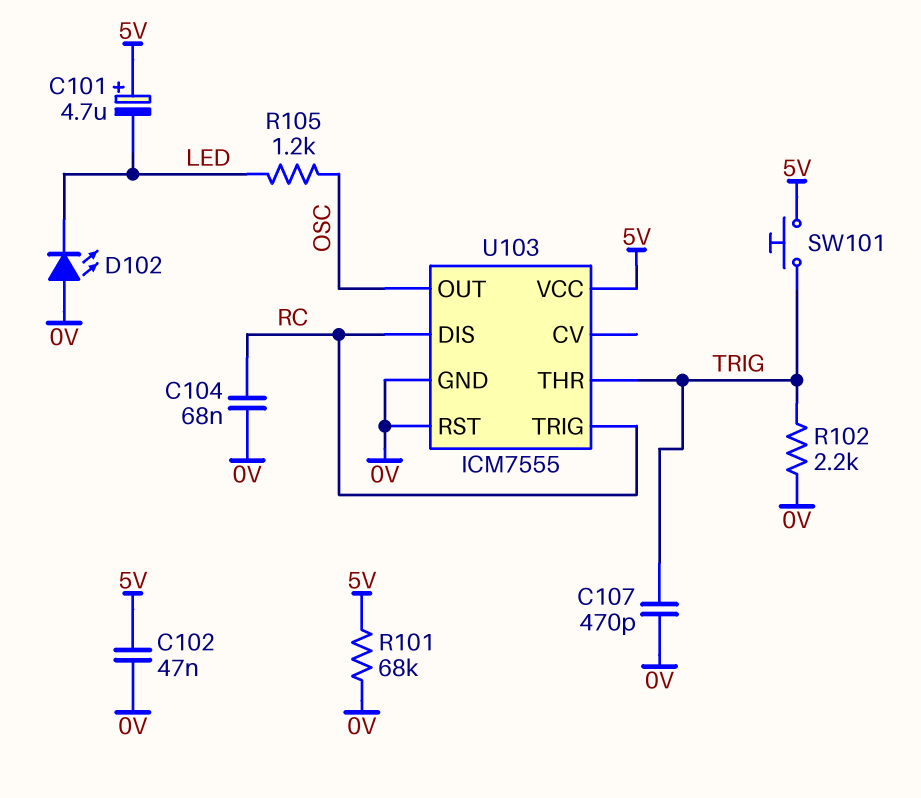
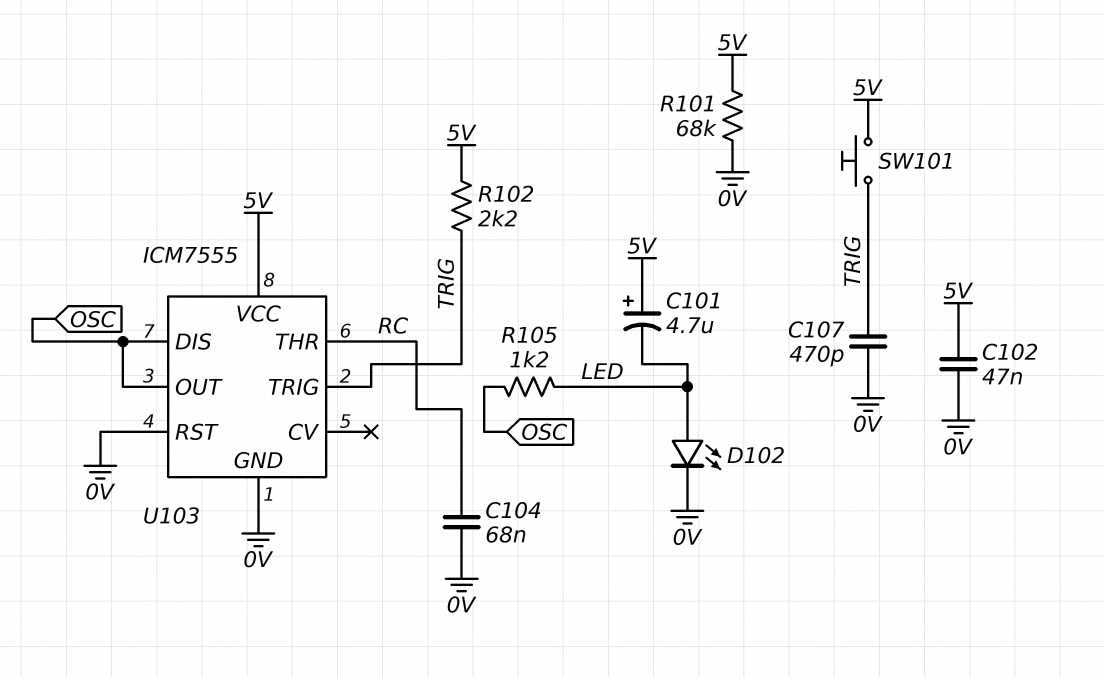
D102: LED (A 0V, K LED) -> LED (A LED, K 0V)
R102: 2.2k (0V, TRIG) -> 2.2k (5V, TRIG)
U103 pin DIS: RC -> OSC
U103 pin THR: TRIG -> RC
U103 pin TRIG: RC -> TRIG

